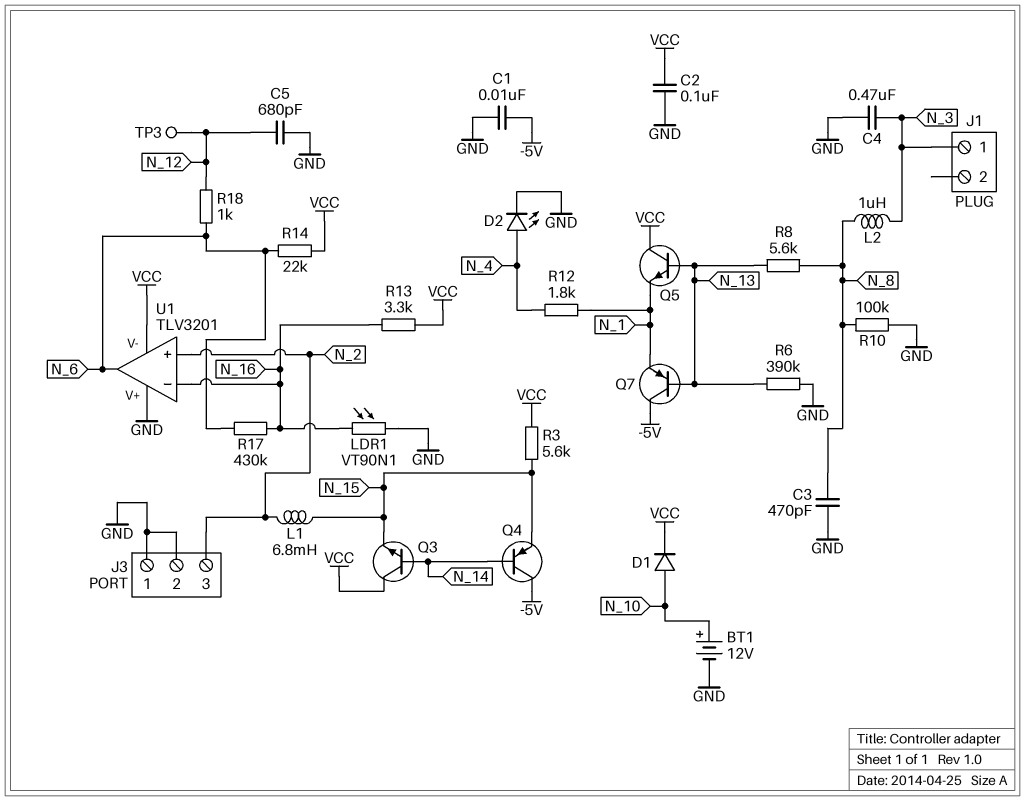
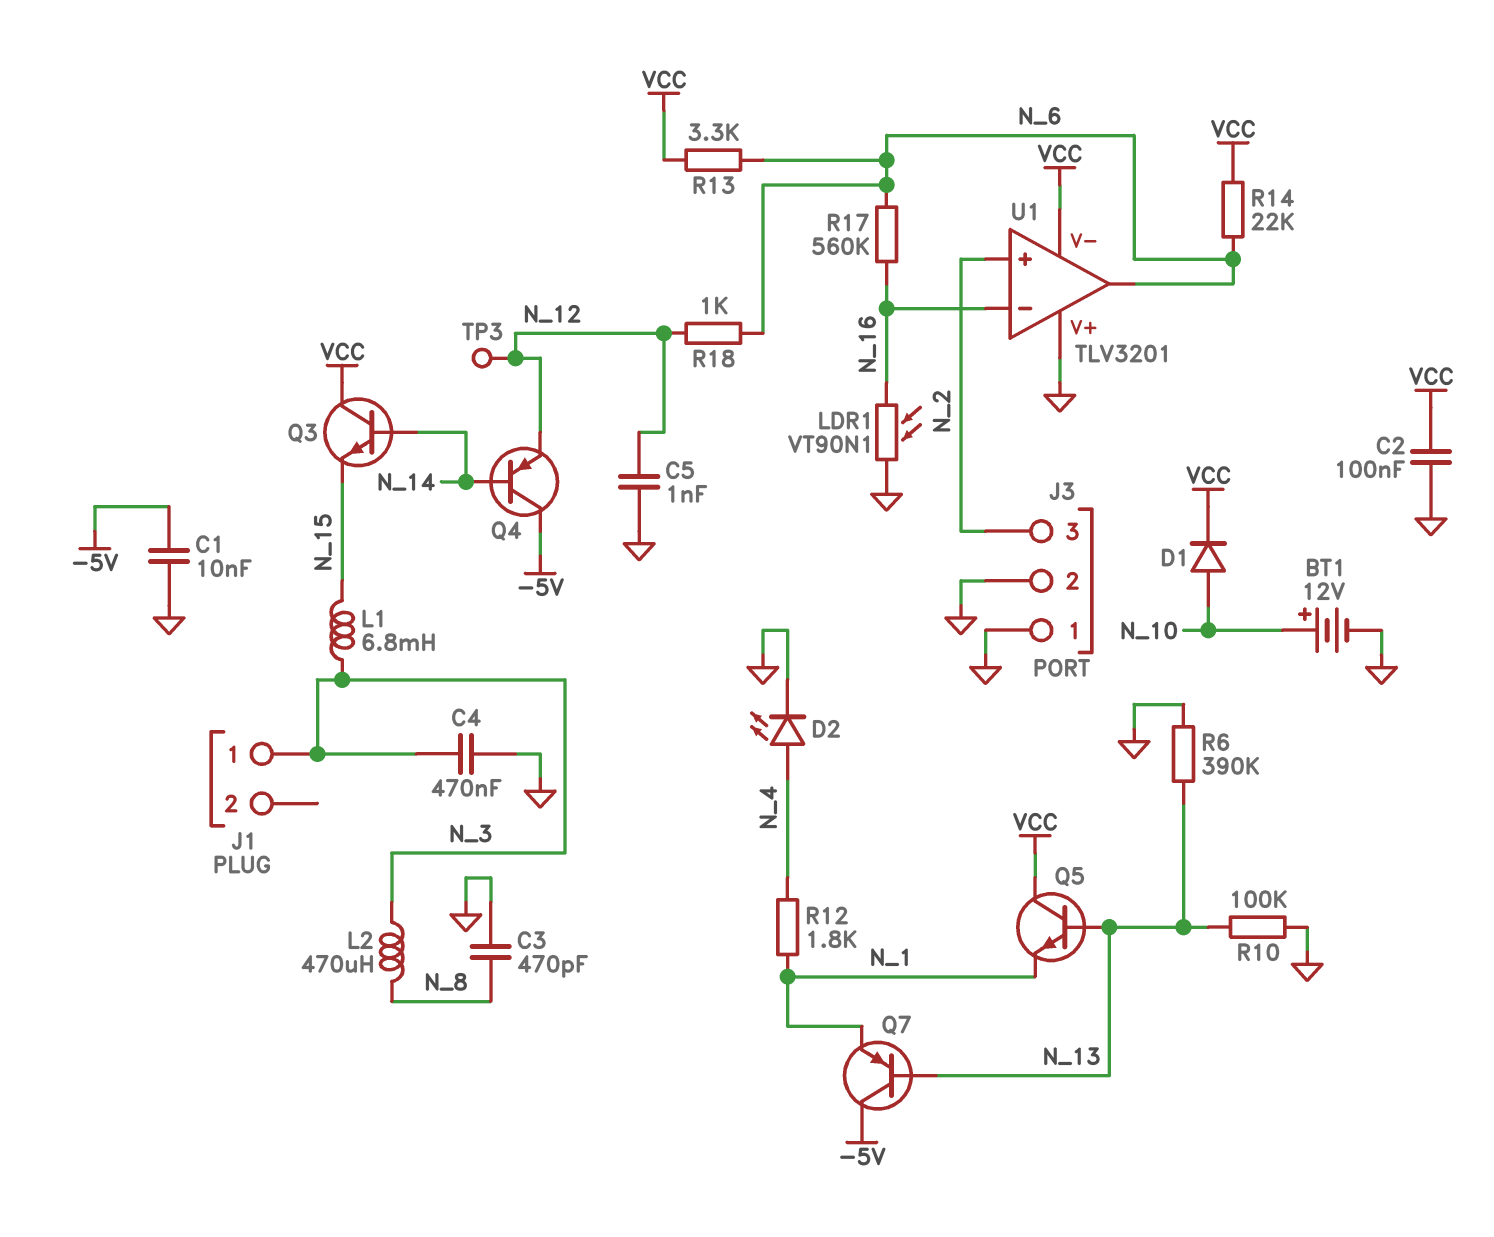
C5: 680pF (GND, N_12) -> 1nF (GND, N_12)
L1: 6.8mH (N_2, N_15) -> 6.8mH (N_3, N_15)
L2: 1uH (N_3, N_8) -> 470uH (N_3, N_8)
Q4: PNP (B N_14, C -5V, E N_15) -> PNP (B N_14, C -5V, E N_12)
R3: 5.6k (N_15, VCC) -> none
R8: 5.6k (N_8, N_13) -> none
R10: 100k (GND, N_8) -> 100k (GND, N_13)
R13: 3.3k (N_16, VCC) -> 3.3k (N_6, VCC)
R17: 430k (N_6, N_16) -> 560k (N_6, N_16)

